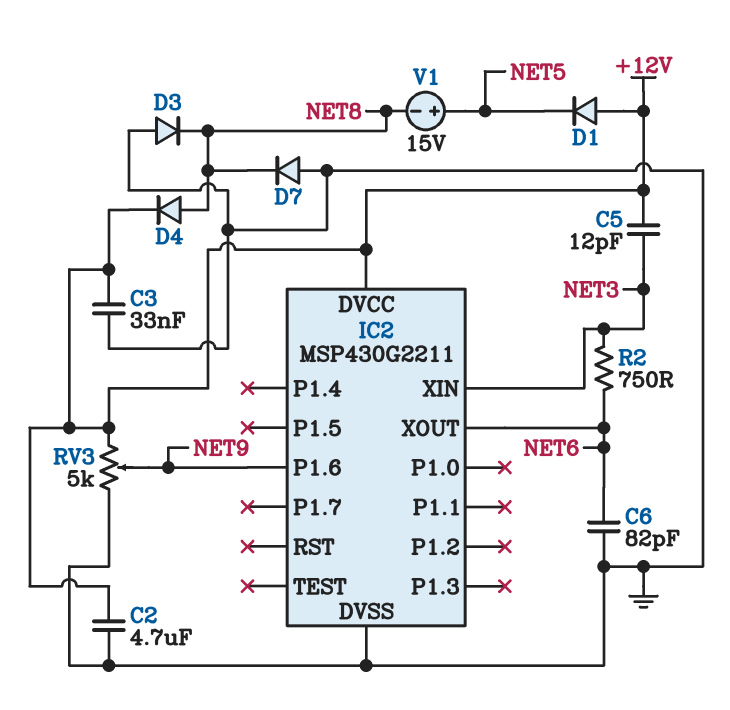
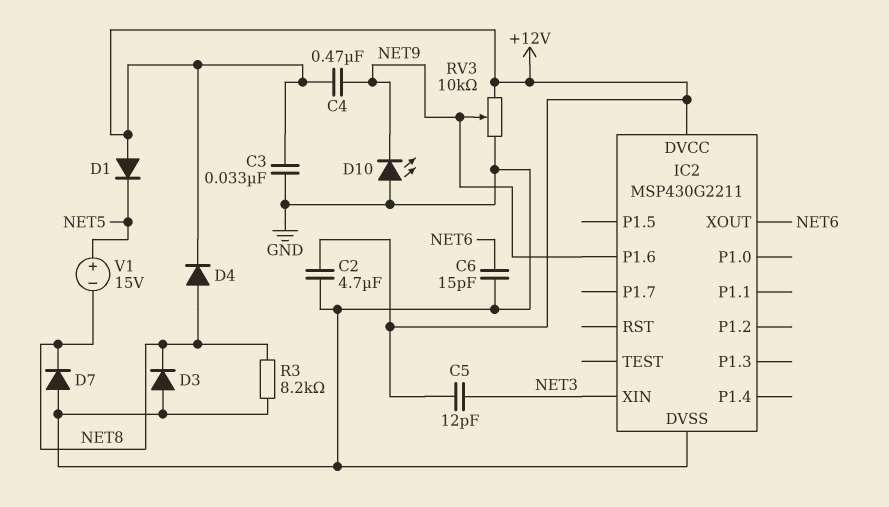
C4: none -> 470nF (+12V, NET9)
C6: 82pF (GND, NET6) -> 15pF (GND, NET6)
D10: none -> LED (A GND, K NET9)
R2: 750 (NET3, NET6) -> none
R3: none -> 8.2k (GND, NET8)
RV3: 5k (+12V, GND, wiper NET9) -> 10k (+12V, GND, wiper NET9)

